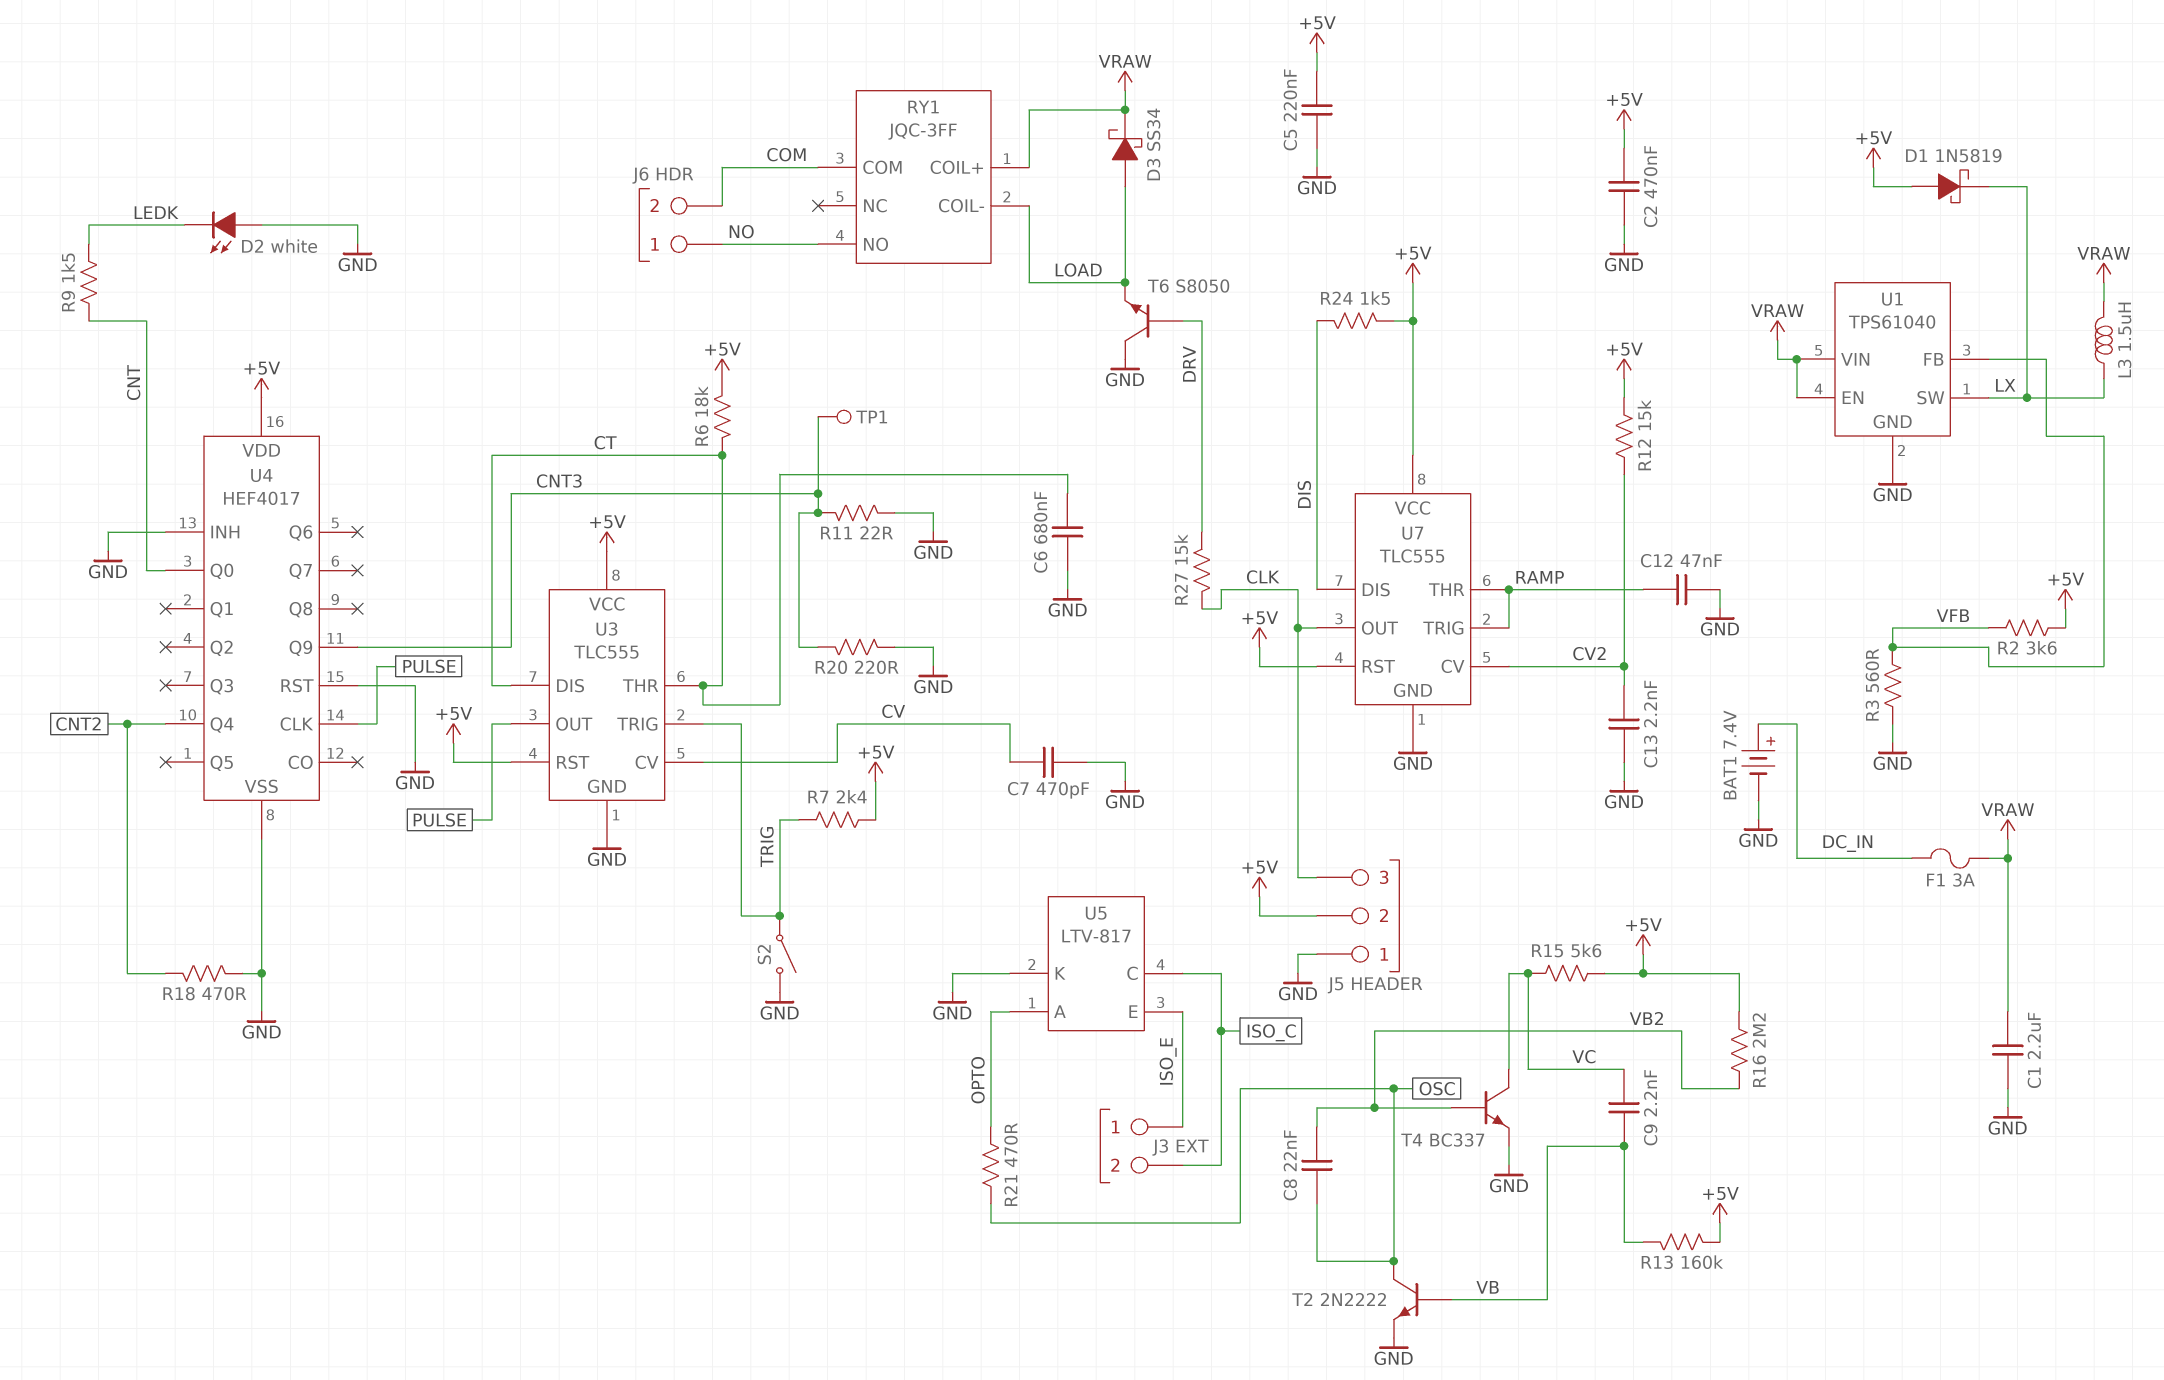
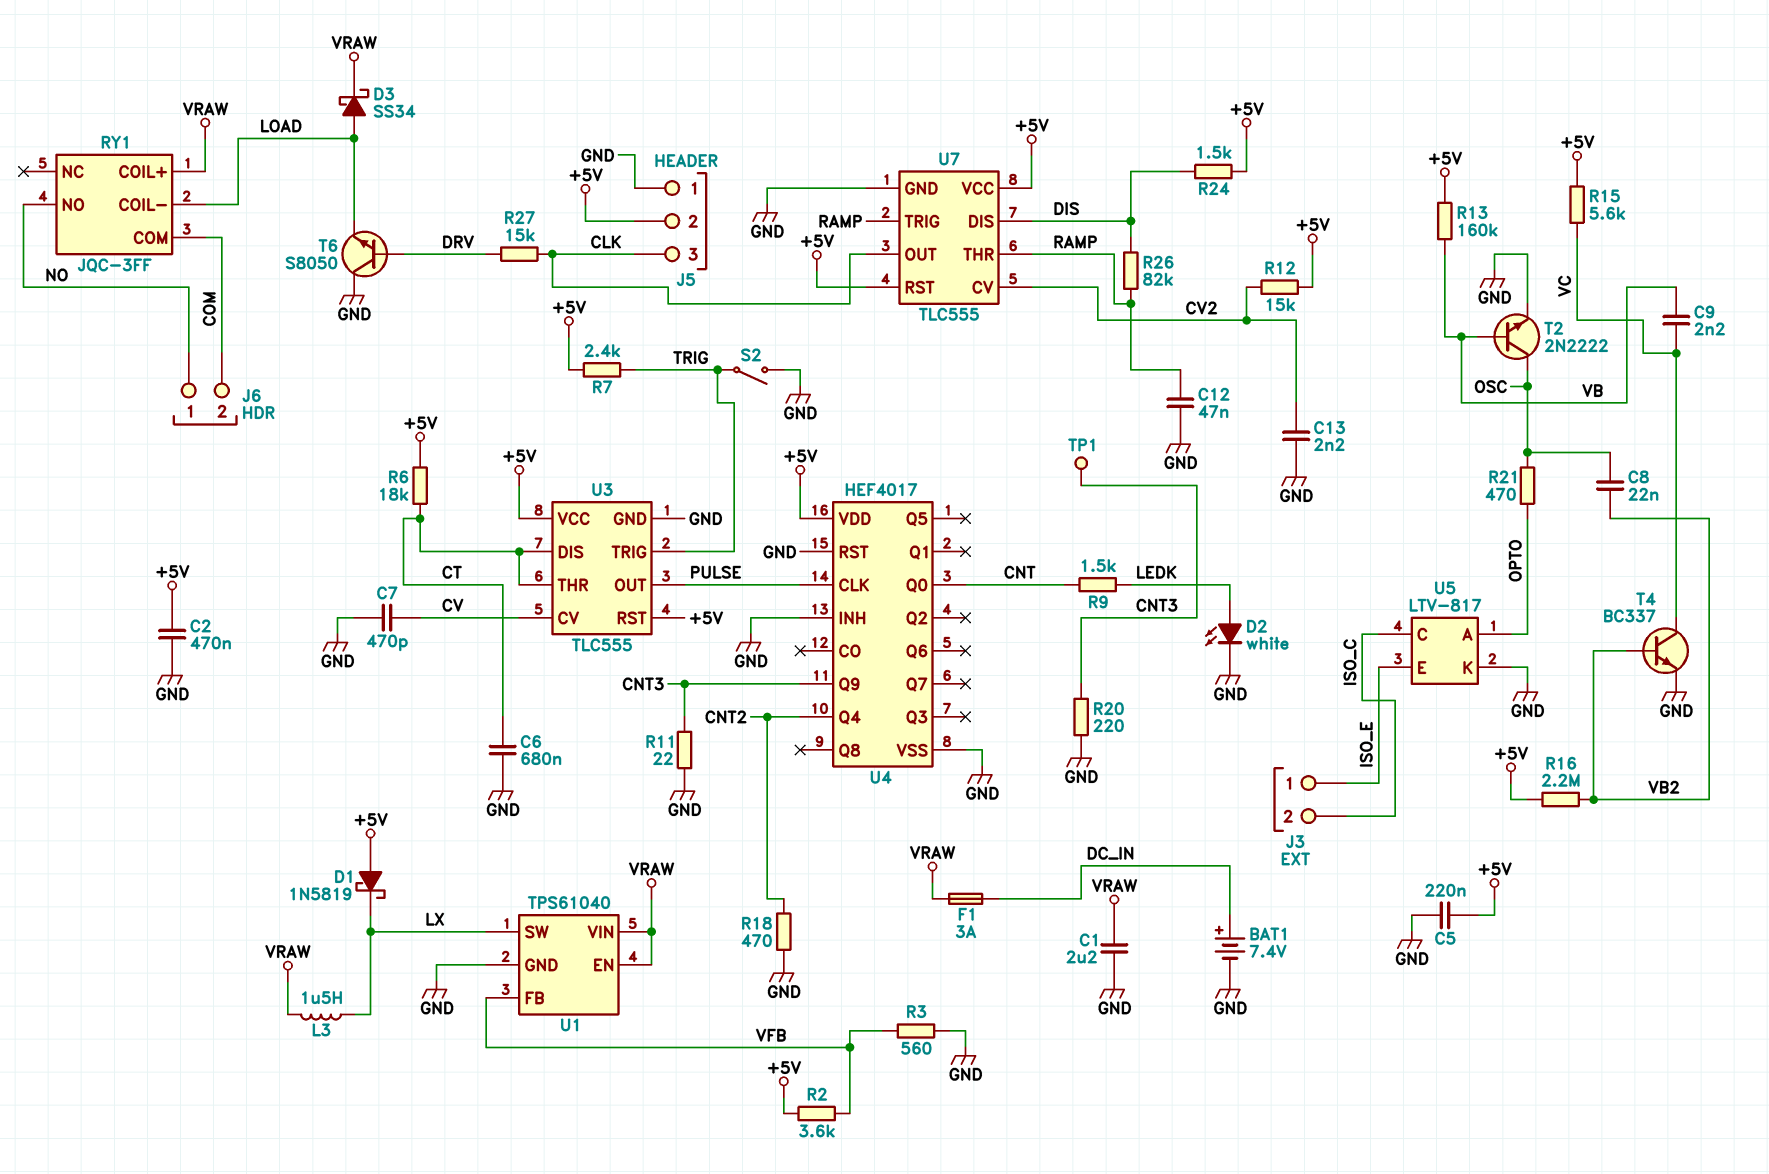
D2: LED white (A GND, K LEDK) -> LED white (A LEDK, K GND)
R26: none -> 82k (DIS, RAMP)

